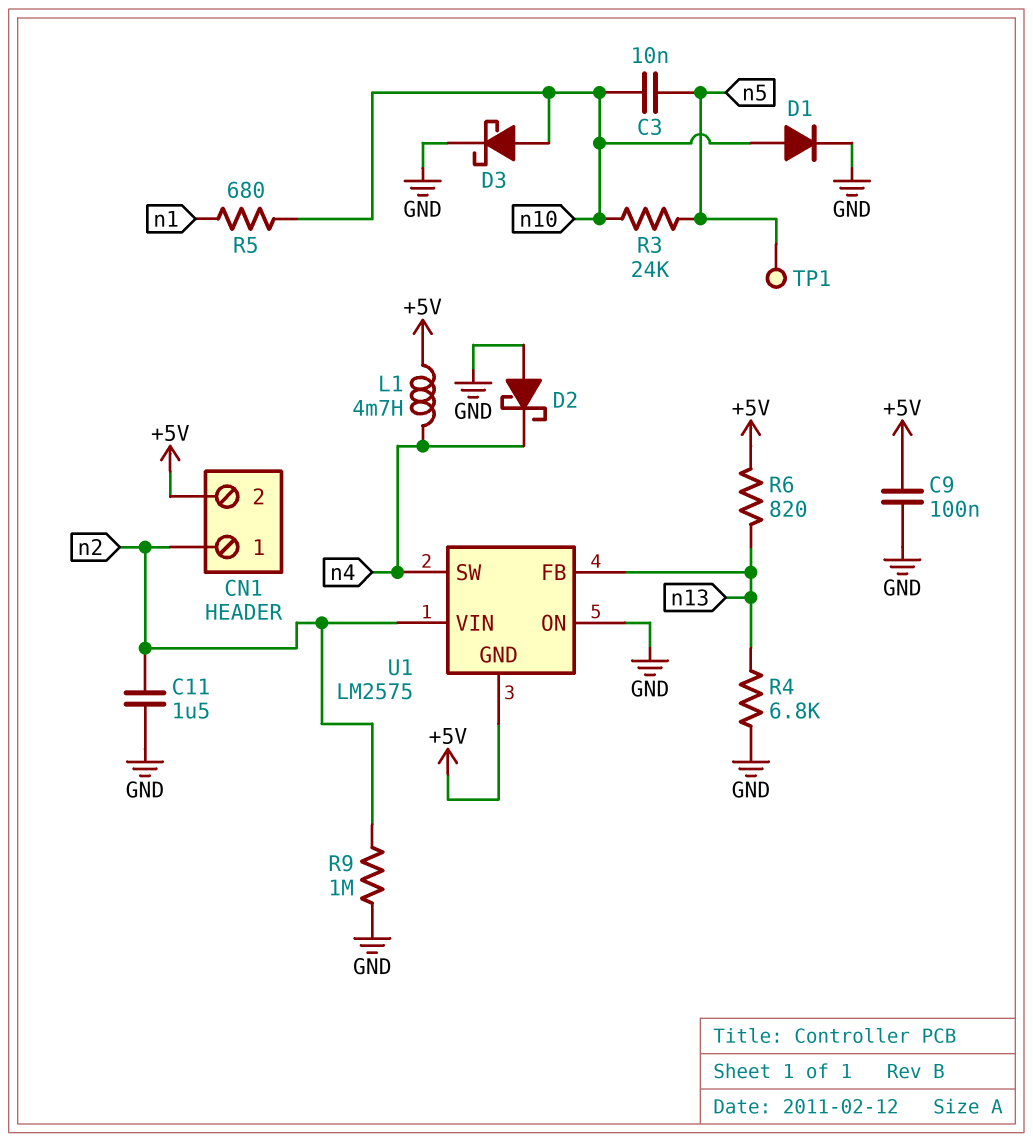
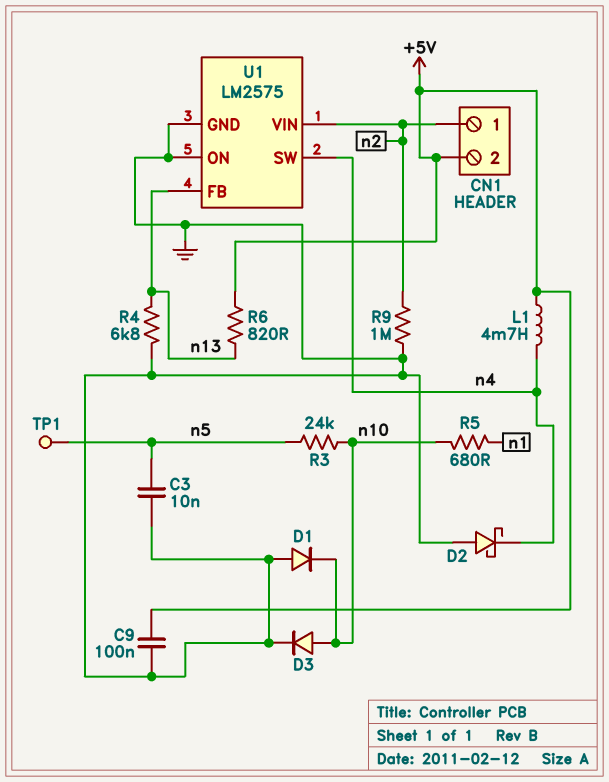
C3: 10nF (n5, n10) -> 10nF (GND, n5)
C11: 1.5uF (GND, n2) -> none
D1: diode (A n10, K GND) -> diode (A GND, K n10)
D3: schottky (A n10, K GND) -> diode (A n10, K GND)
U1 pin GND: +5V -> GND

